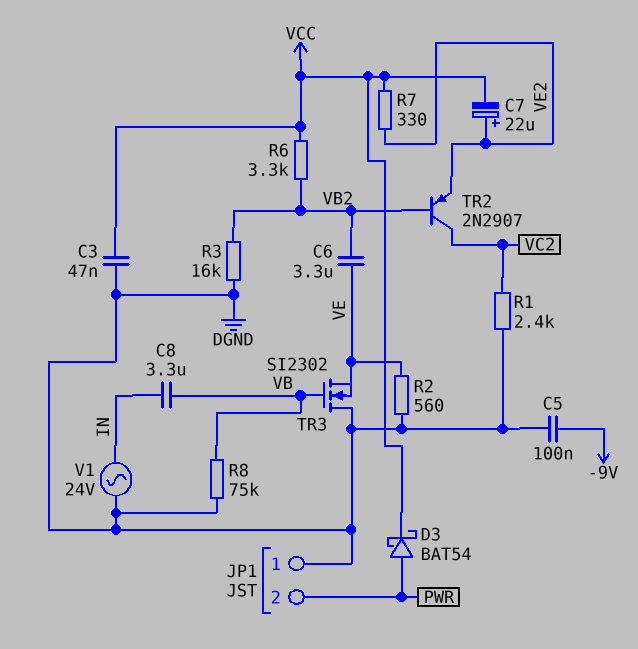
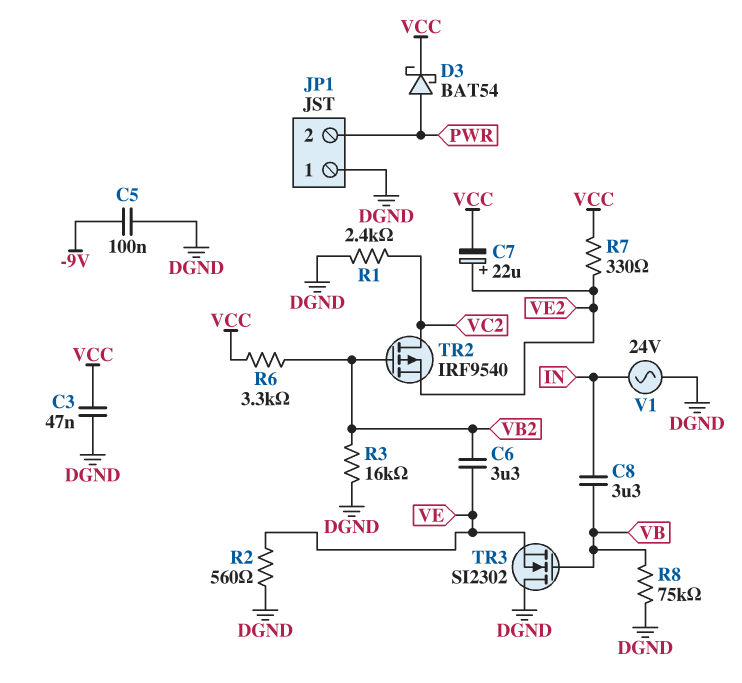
TR2: PNP 2N2907 (B VB2, C VC2, E VE2) -> PMOS IRF9540 (G VB2, D VC2, S VE2)

